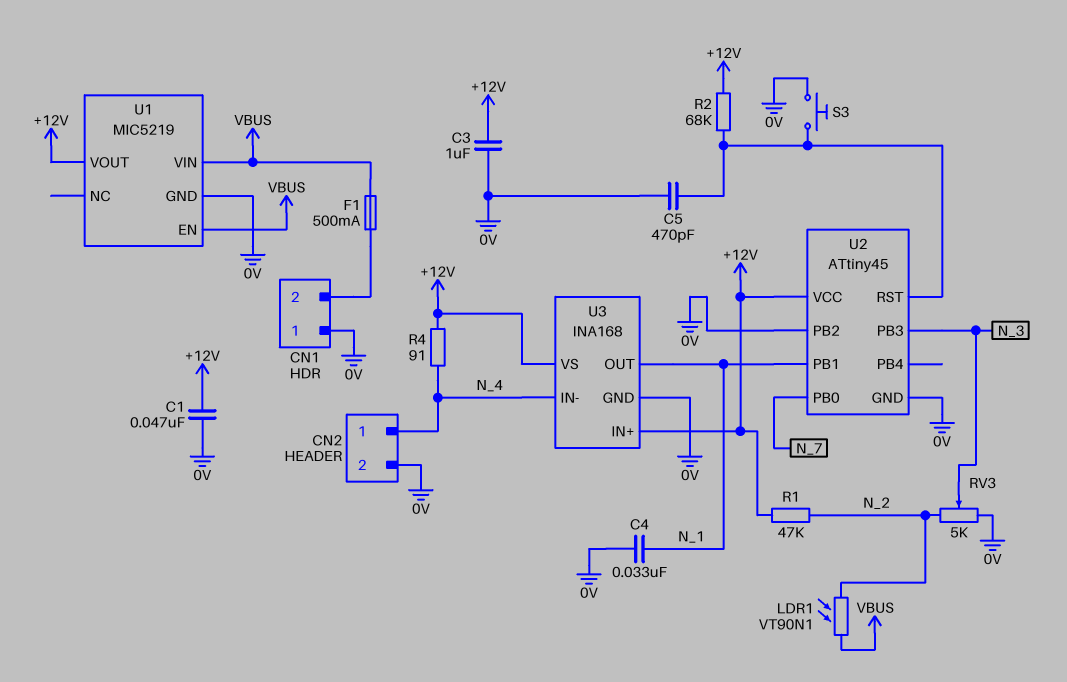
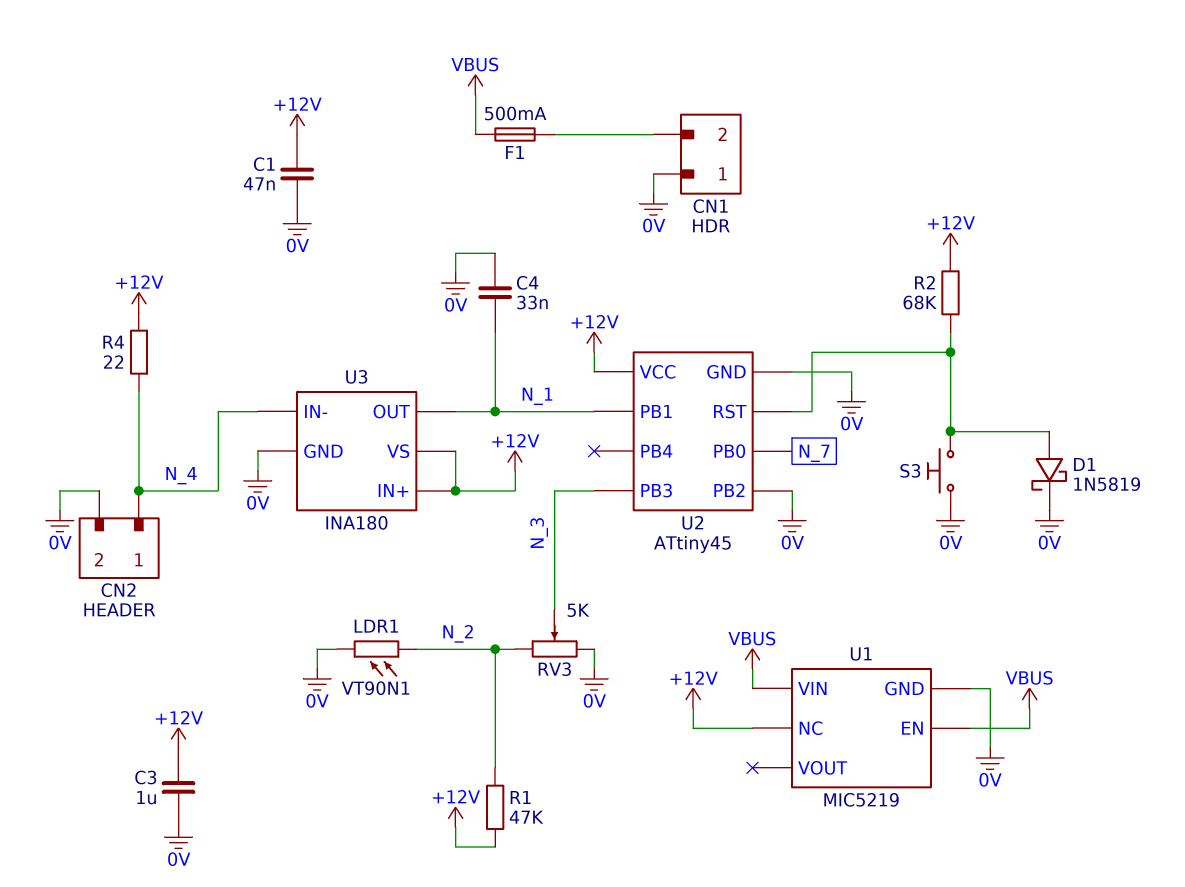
C5: 470pF (0V, U2/RST) -> none
D1: none -> schottky 1N5819 (A U2/RST, K 0V)
LDR1: VT90N1 (N_2, VBUS) -> VT90N1 (0V, N_2)
R4: 91 (+12V, N_4) -> 22 (+12V, N_4)
U1 pin NC: none -> +12V
U1 pin VOUT: +12V -> none
U3: INA168 -> INA180

